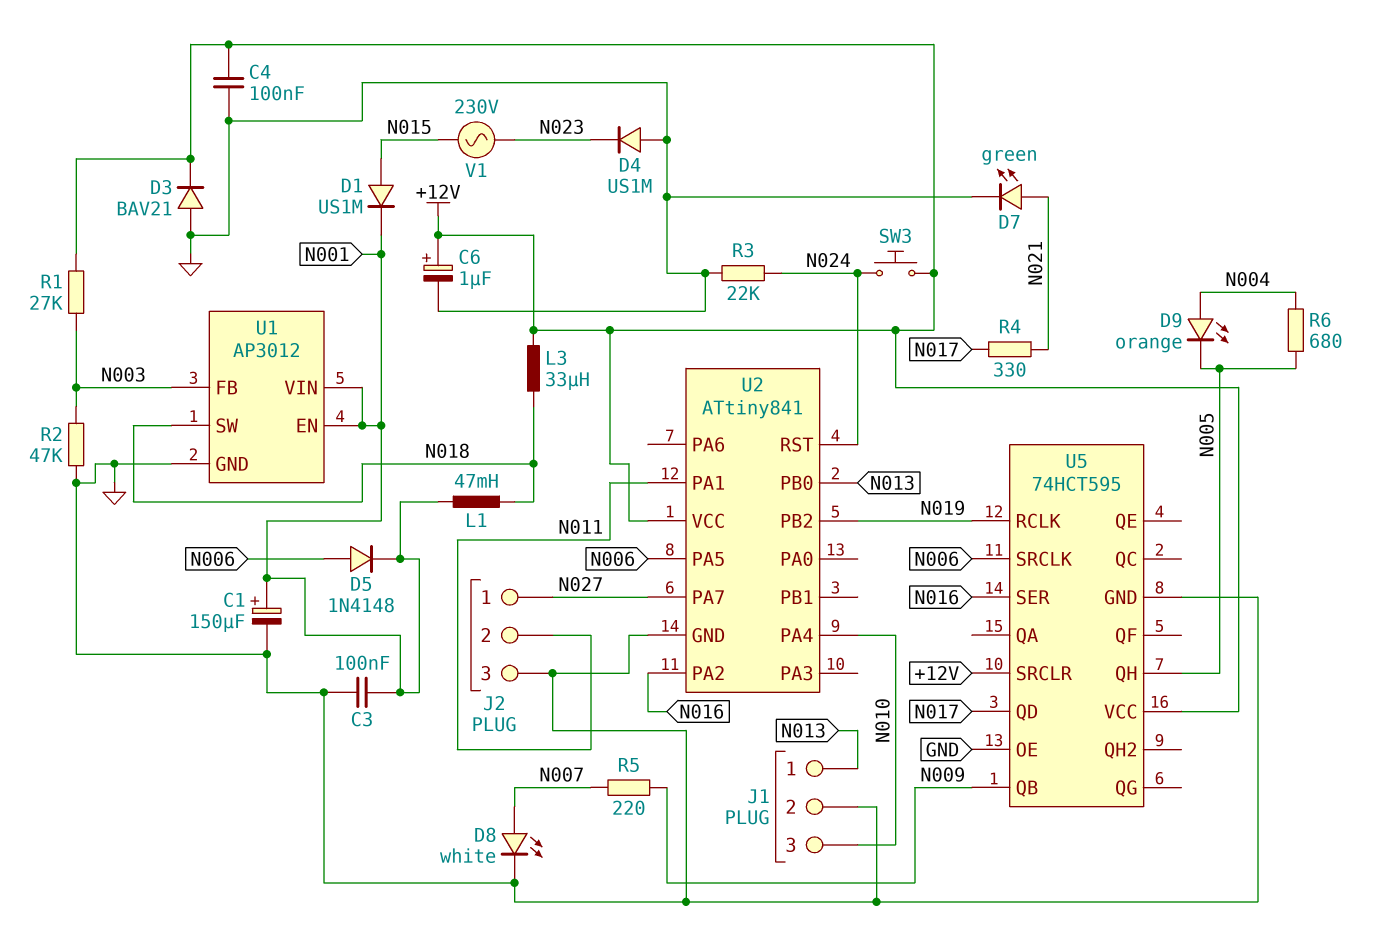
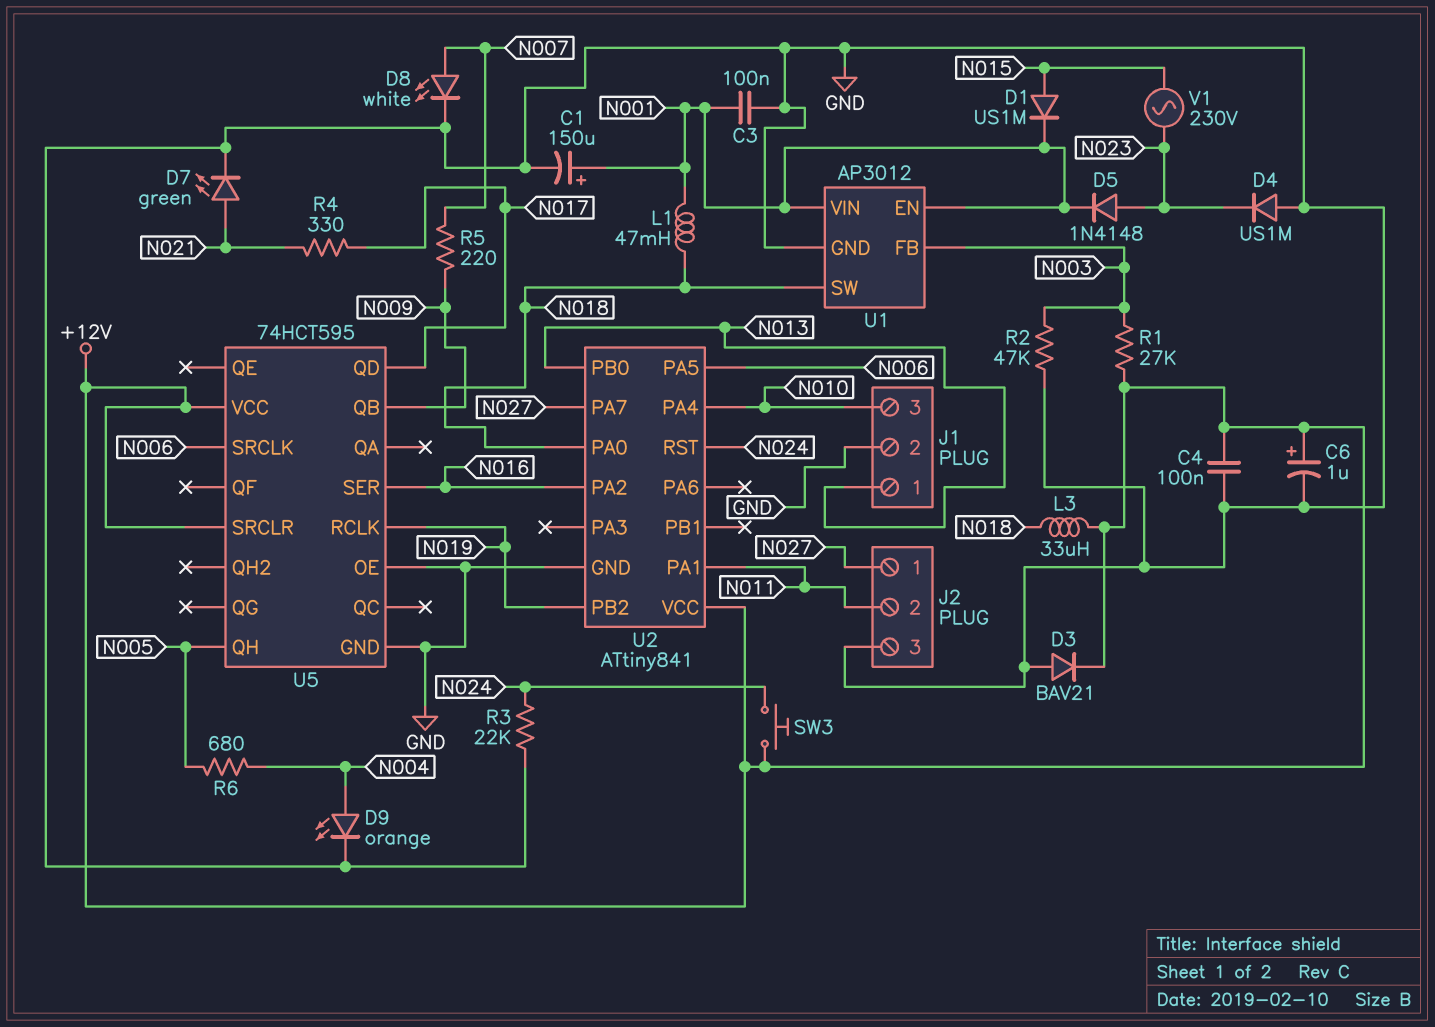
D5: diode 1N4148 (A N006, K N001) -> diode 1N4148 (A N023, K N001)
D9: LED orange (A N004, K N005) -> LED orange (A N004, K GND)
U2 pin PA0: none -> N018

